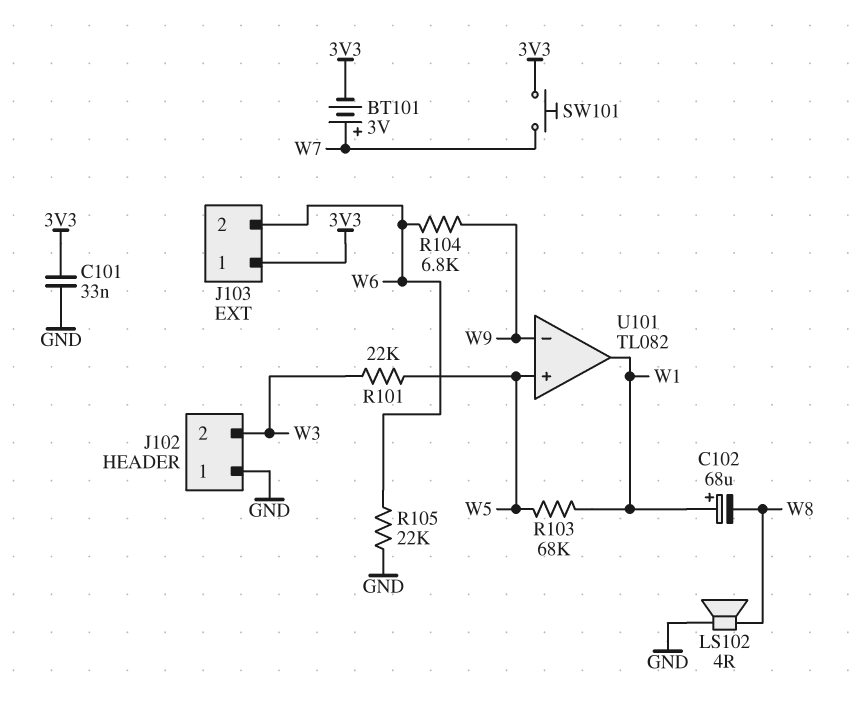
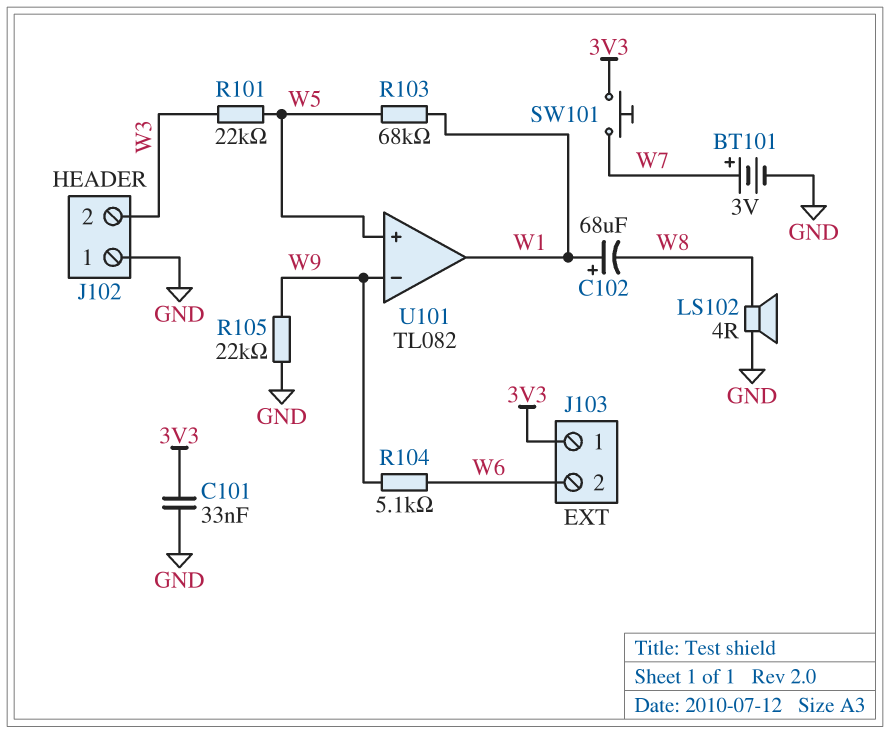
BT101: 3V (plus W7, minus 3V3) -> 3V (plus W7, minus GND)
R104: 6.8k (W6, W9) -> 5.1k (W6, W9)
R105: 22k (GND, W6) -> 22k (GND, W9)

